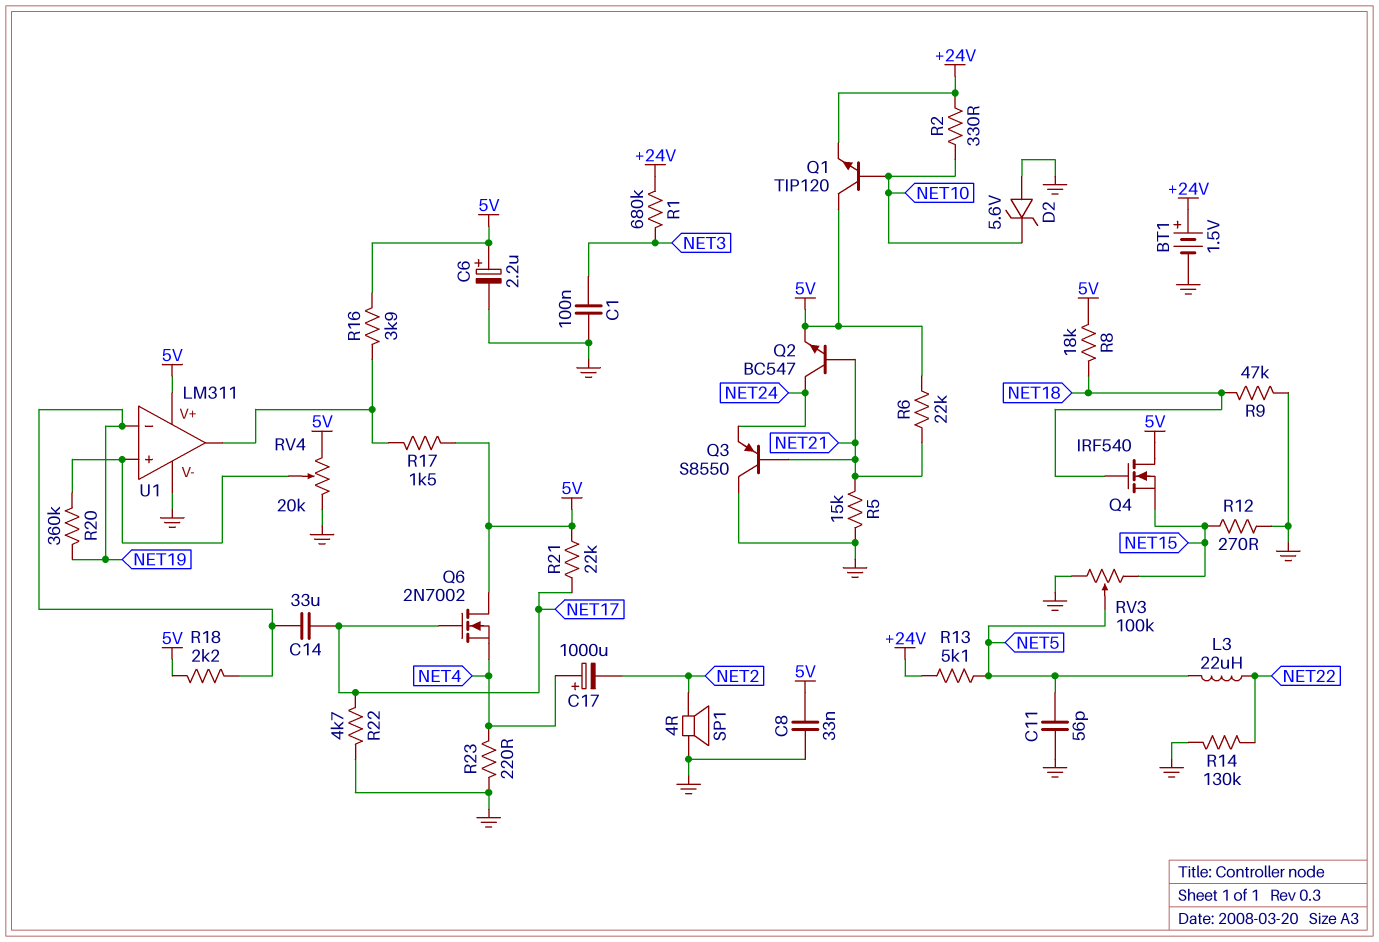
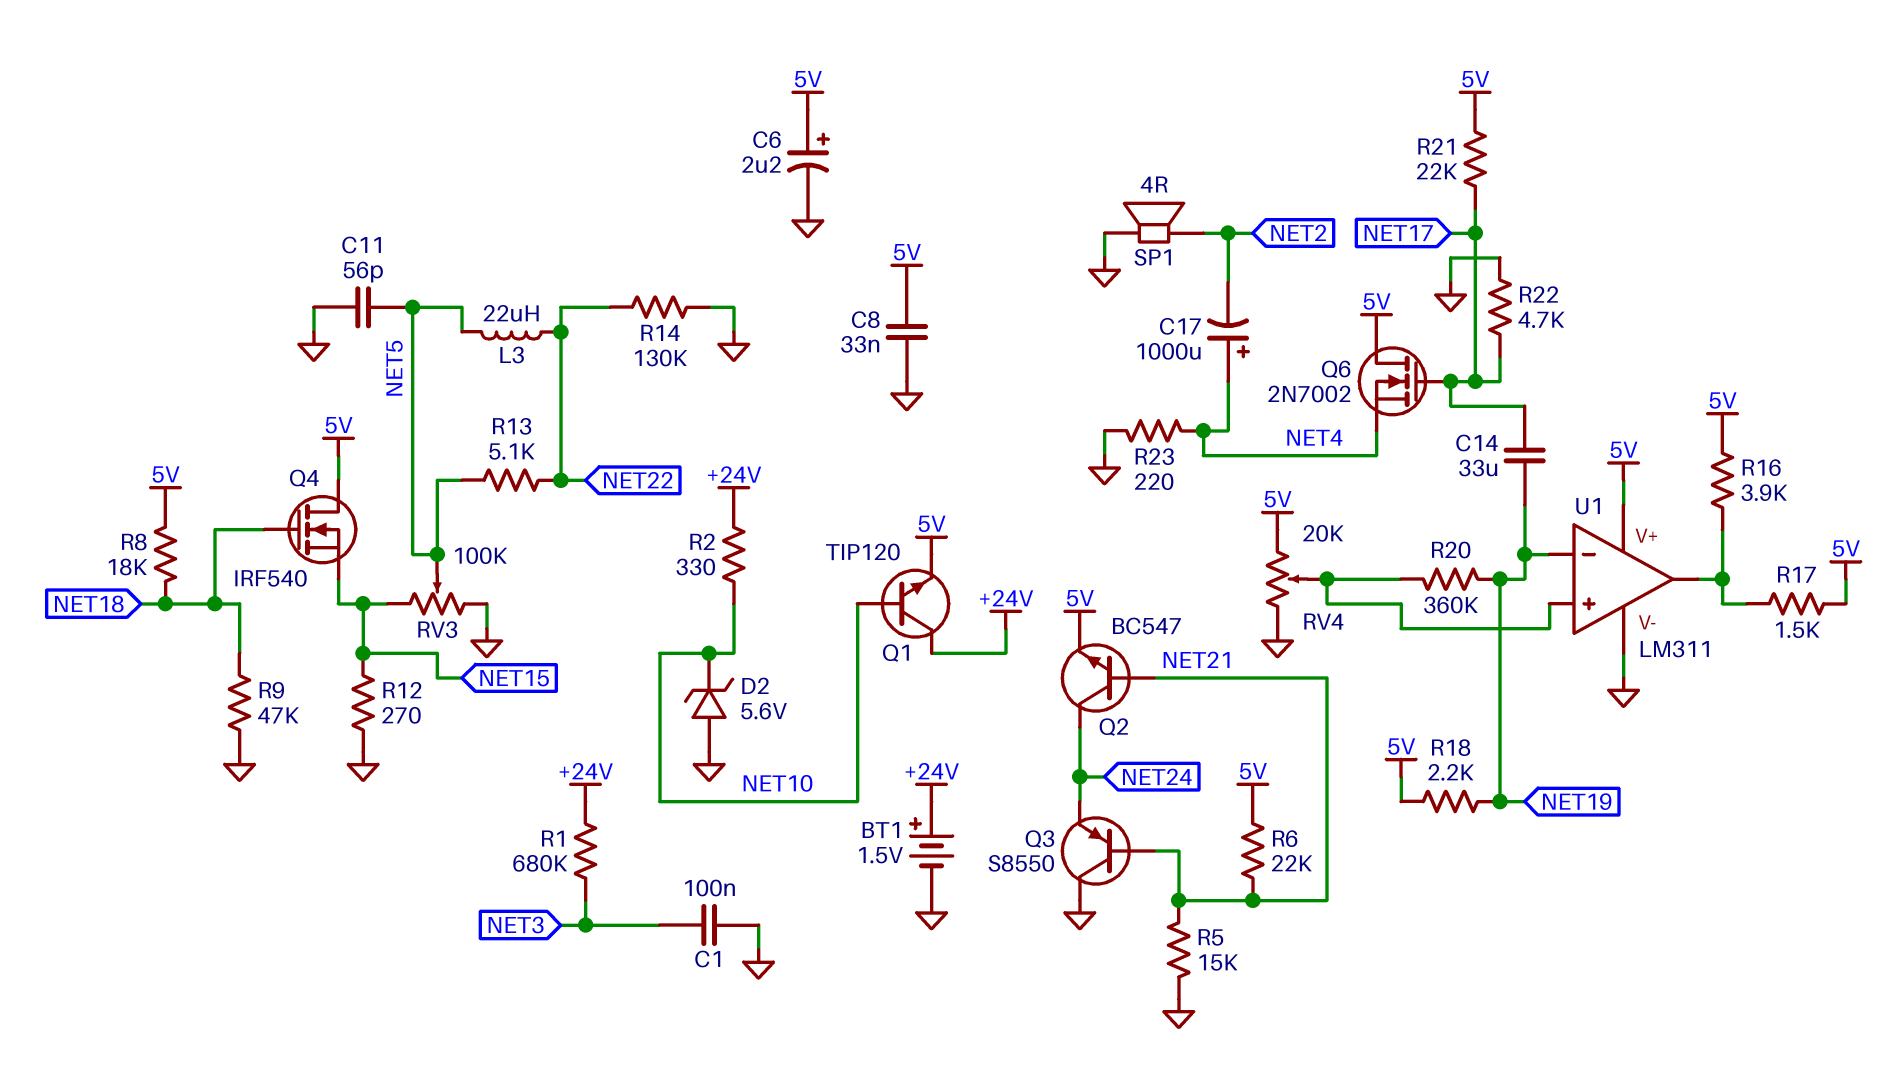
Q1: NPN TIP120 (B NET10, C 5V, E +24V) -> NPN TIP120 (B NET10, C +24V, E 5V)
R13: 5.1k (+24V, NET5) -> 5.1k (NET5, NET22)

